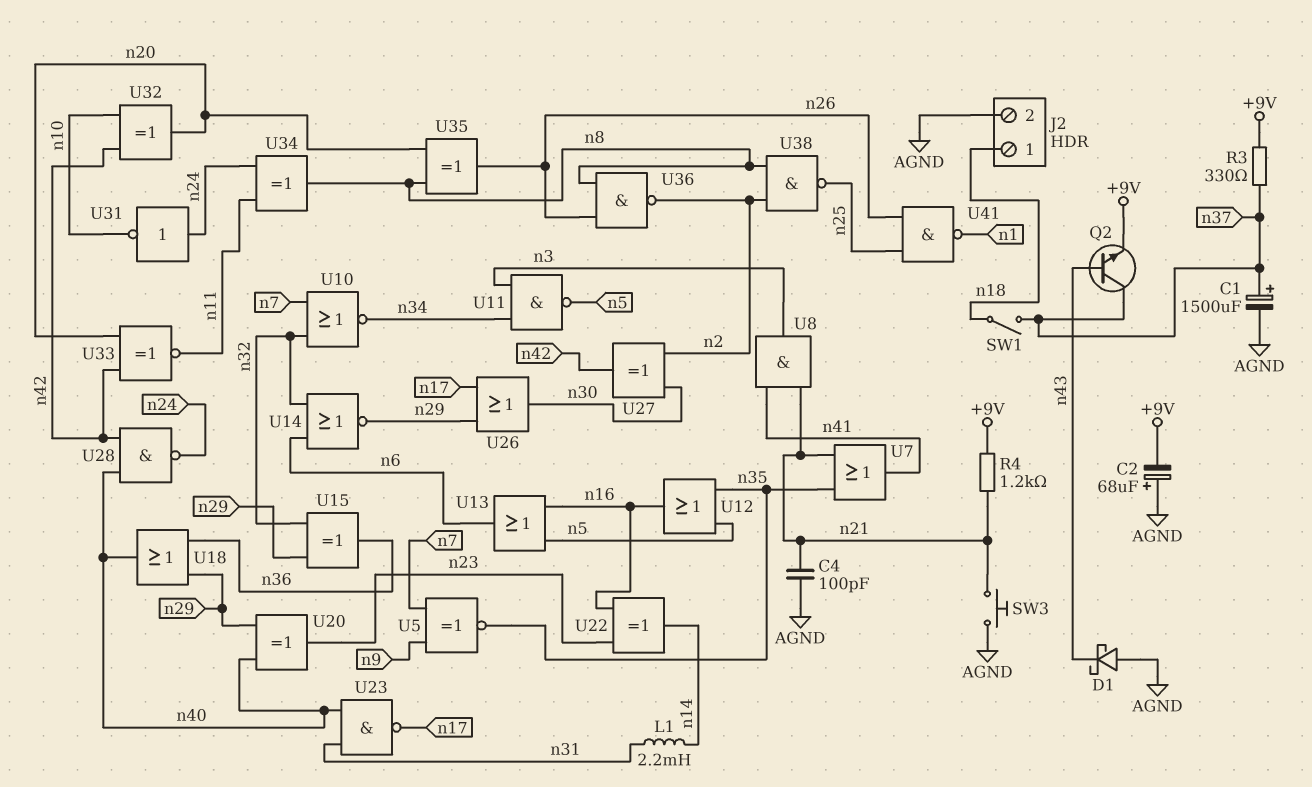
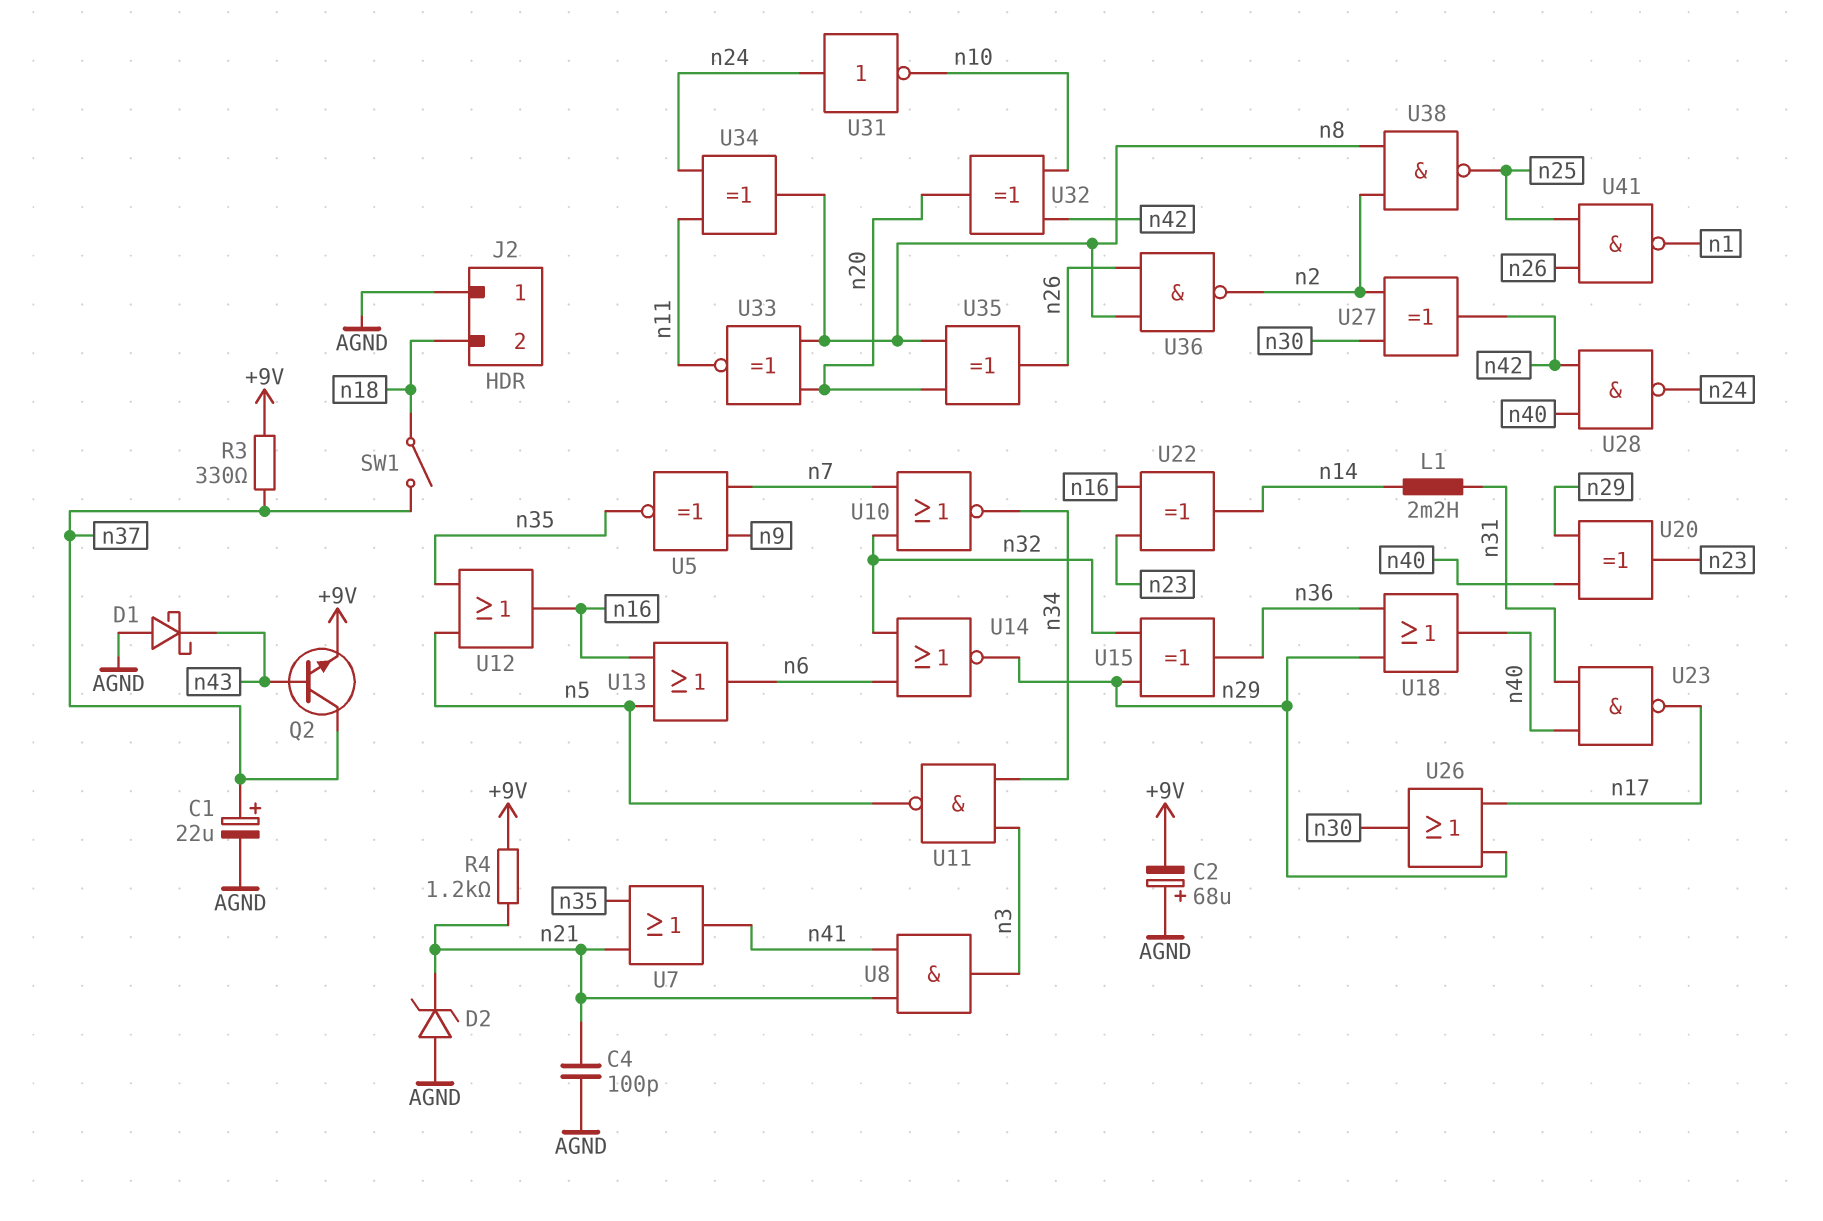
C1: 1500uF (plus n37, minus AGND) -> 22uF (plus n37, minus AGND)
D2: none -> zener (A AGND, K n21)
J2 pin 1: n18 -> AGND
J2 pin 2: AGND -> n18
SW3: button (AGND, n21) -> none
U33: XNOR (in n20, in n42, out n11) -> XNOR (in n8, in n20, out n11)

